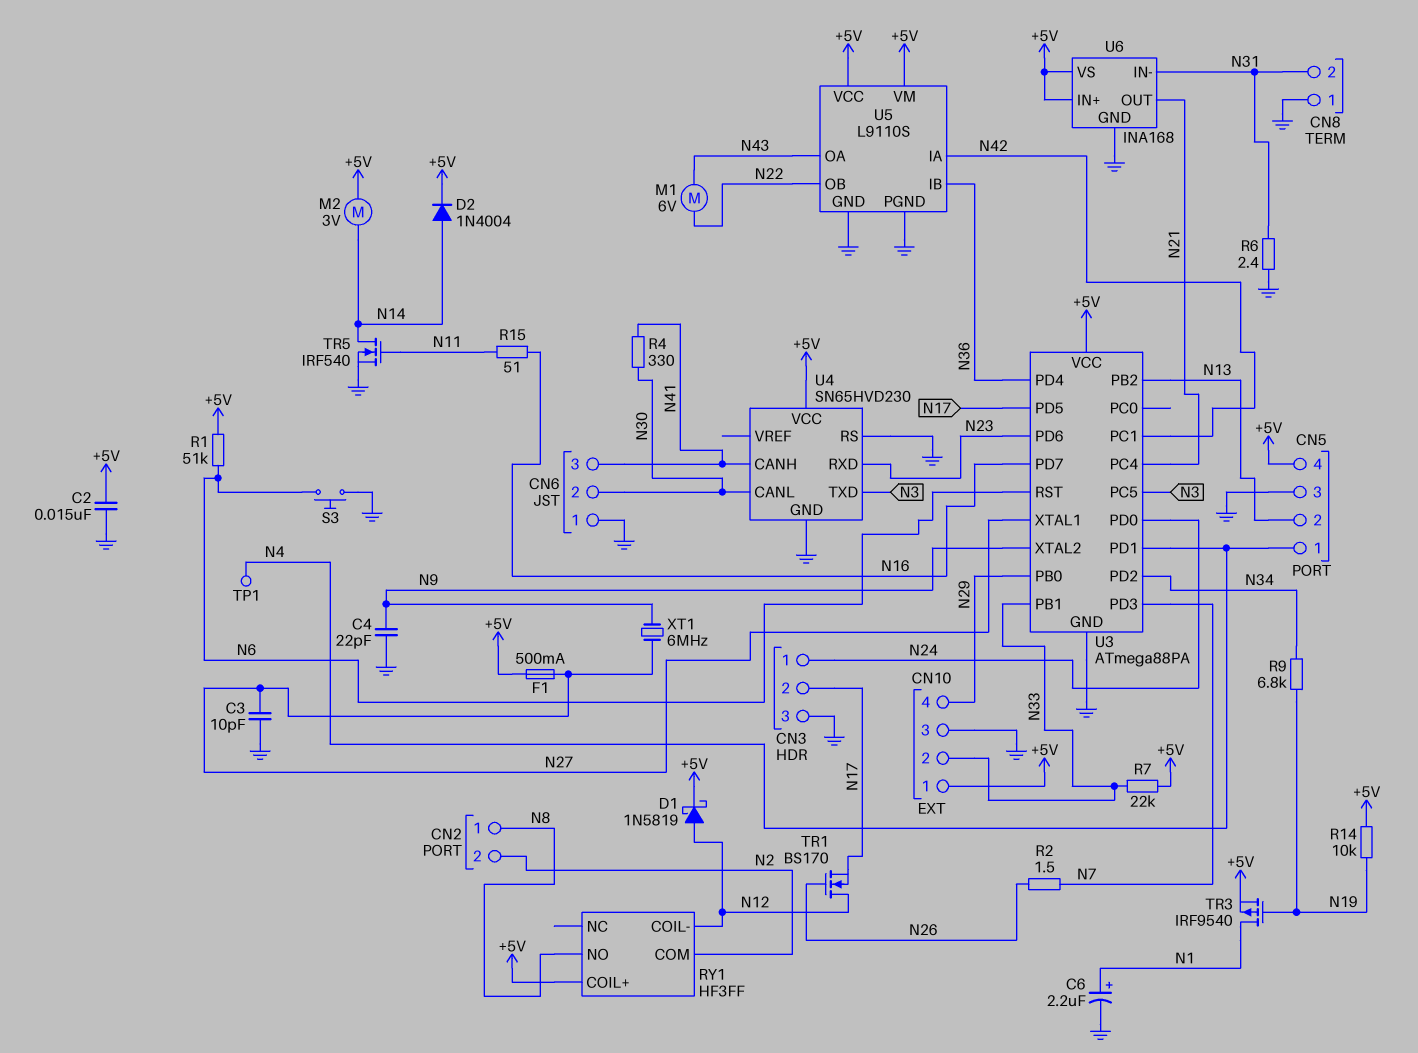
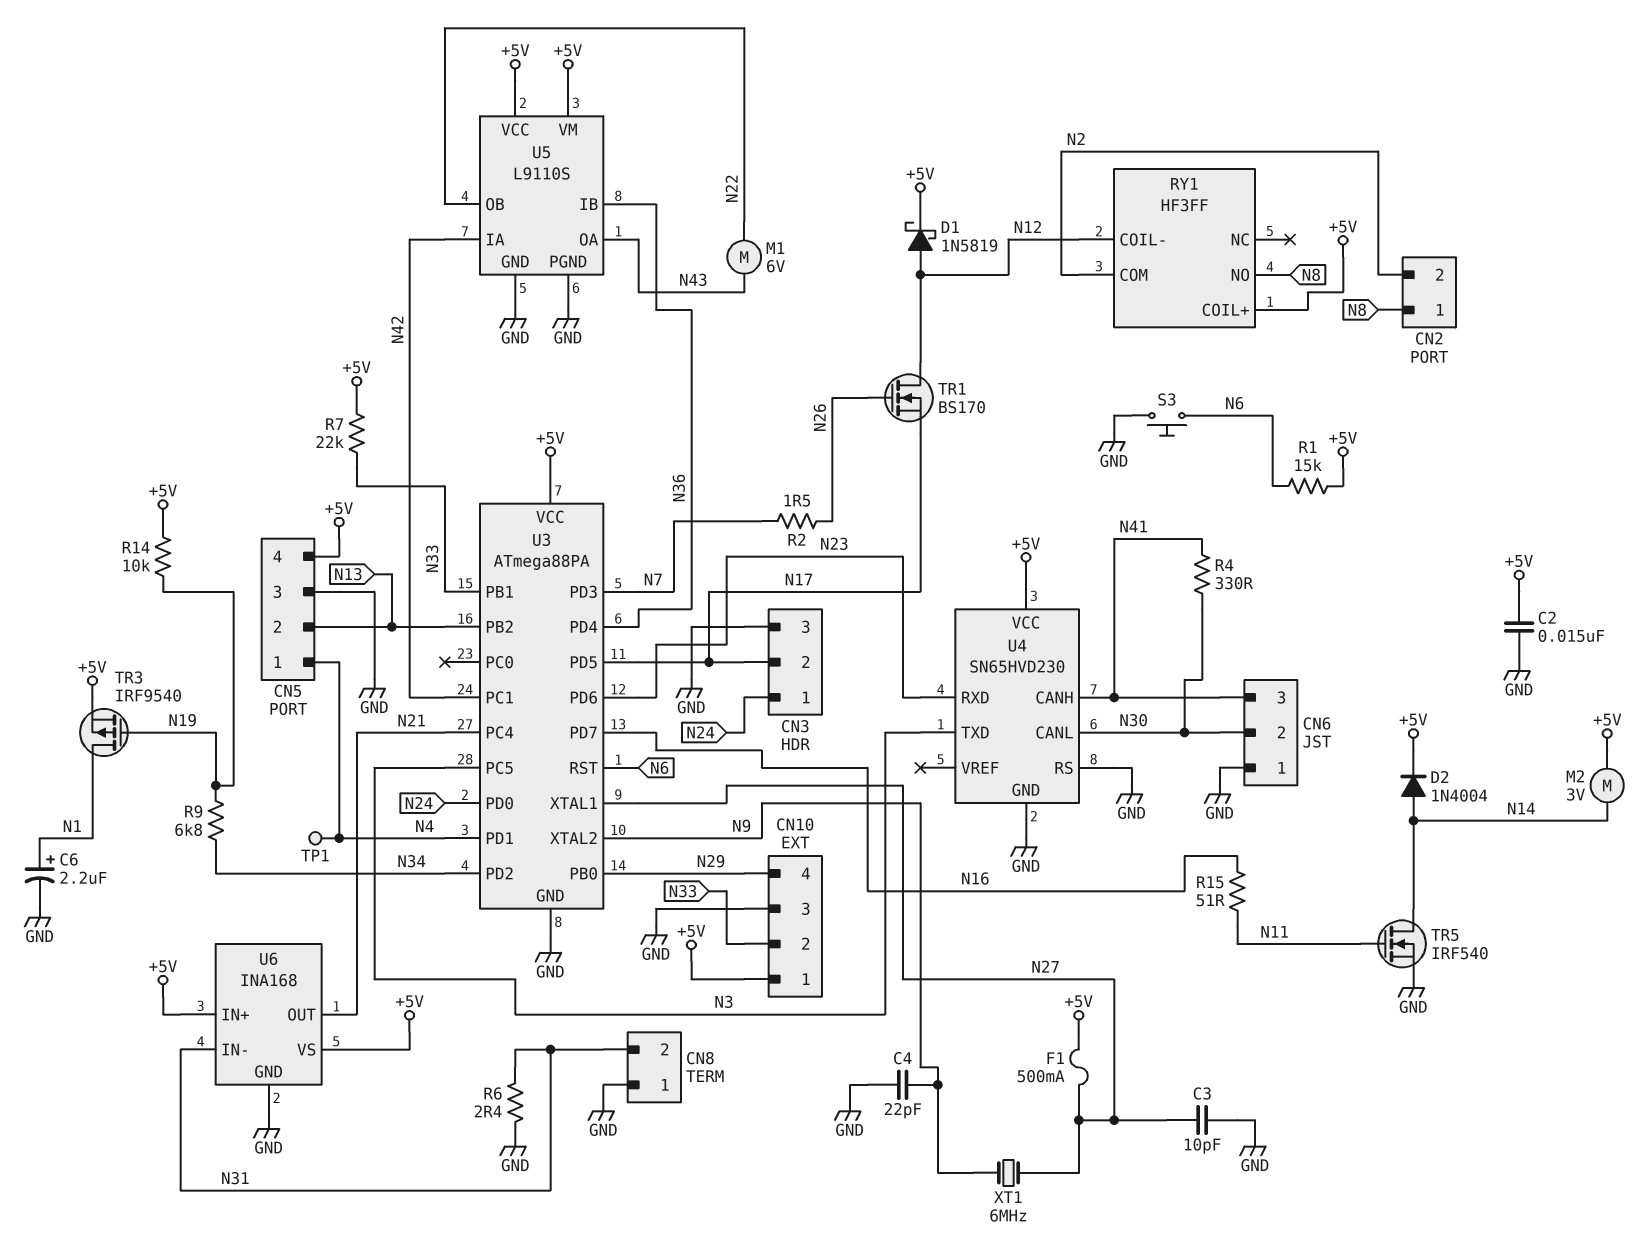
R1: 51k (+5V, N6) -> 15k (+5V, N6)

